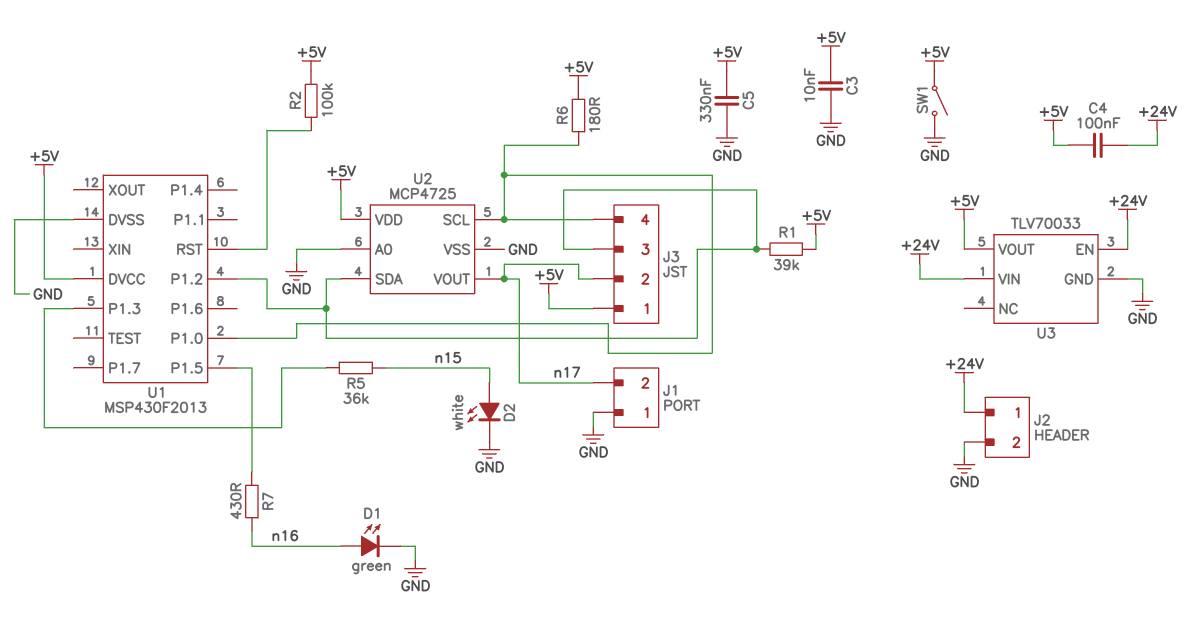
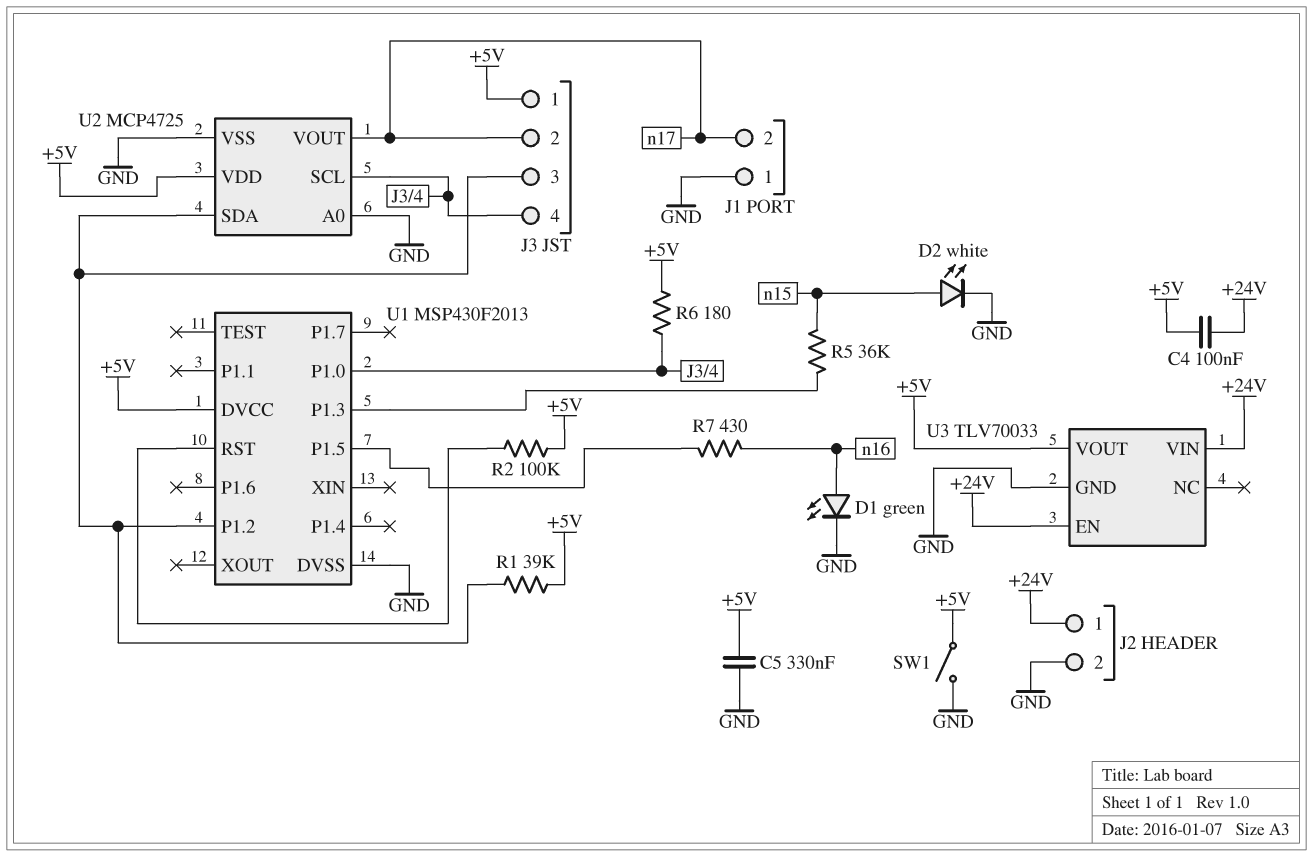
C3: 10nF (+5V, GND) -> none

